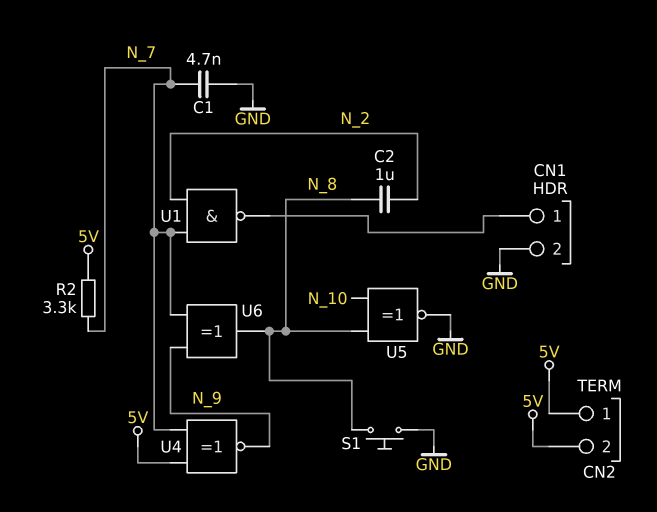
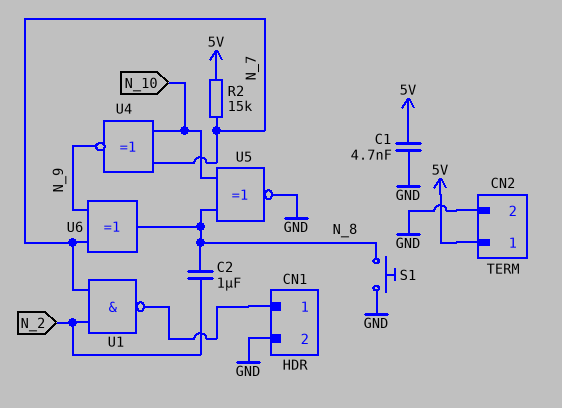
C1: 4.7nF (GND, N_7) -> 4.7nF (5V, GND)
CN2 pin 2: 5V -> GND
R2: 3.3k (5V, N_7) -> 15k (5V, N_7)
U4: XNOR (in 5V, in N_7, out N_9) -> XNOR (in N_7, in N_10, out N_9)

